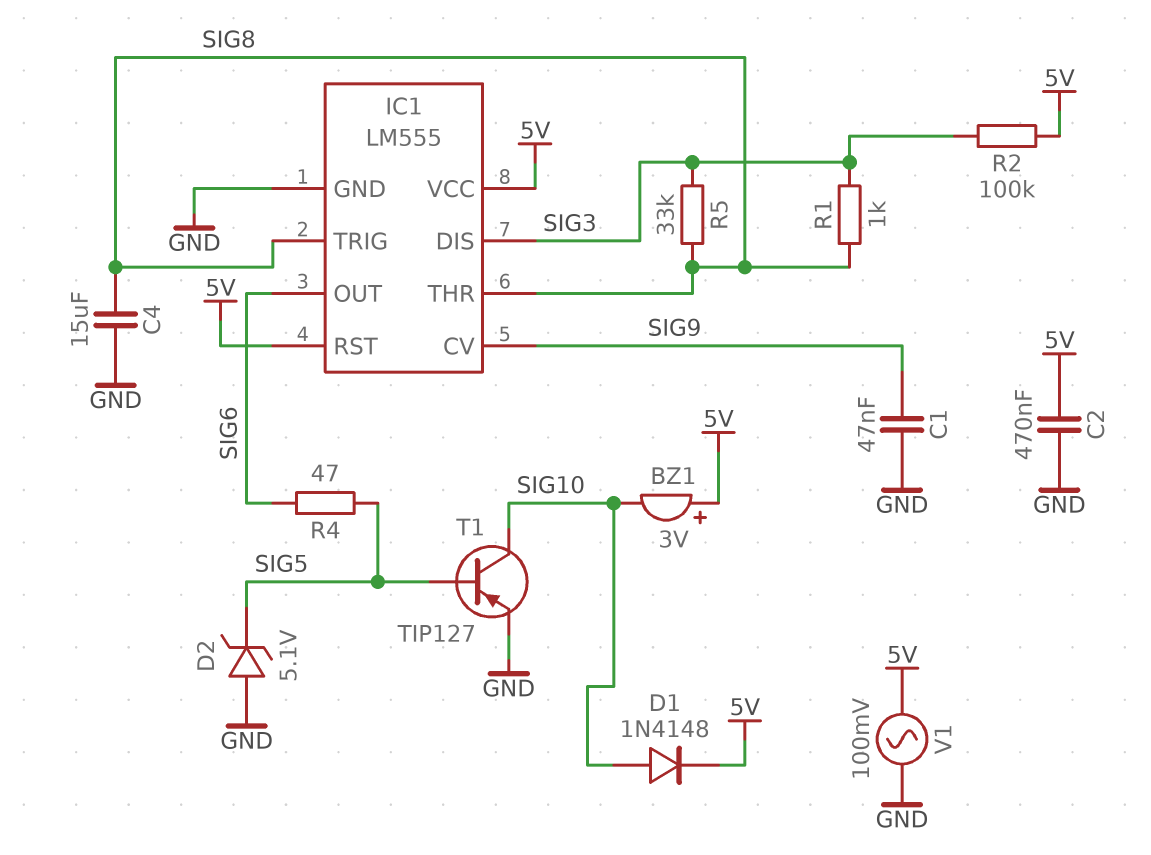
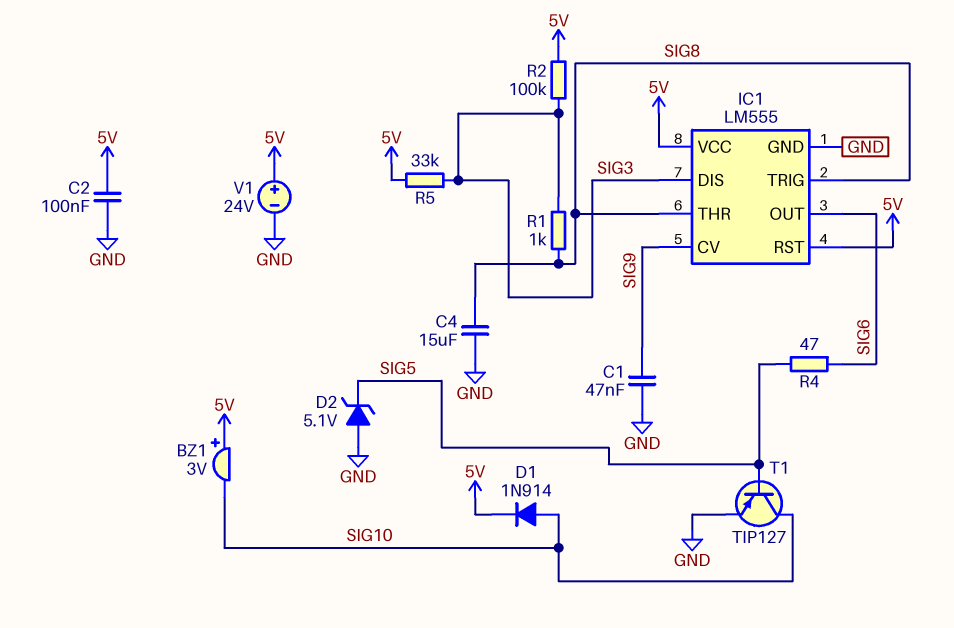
C2: 470nF (5V, GND) -> 100nF (5V, GND)
D1: diode 1N4148 (A SIG10, K 5V) -> diode 1N914 (A SIG10, K 5V)
R5: 33k (SIG3, SIG8) -> 33k (5V, SIG3)
V1: AC 100mV (5V, GND) -> 24V (plus 5V, minus GND)

